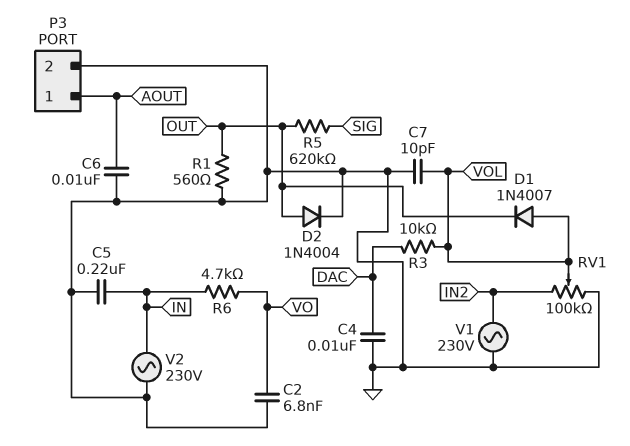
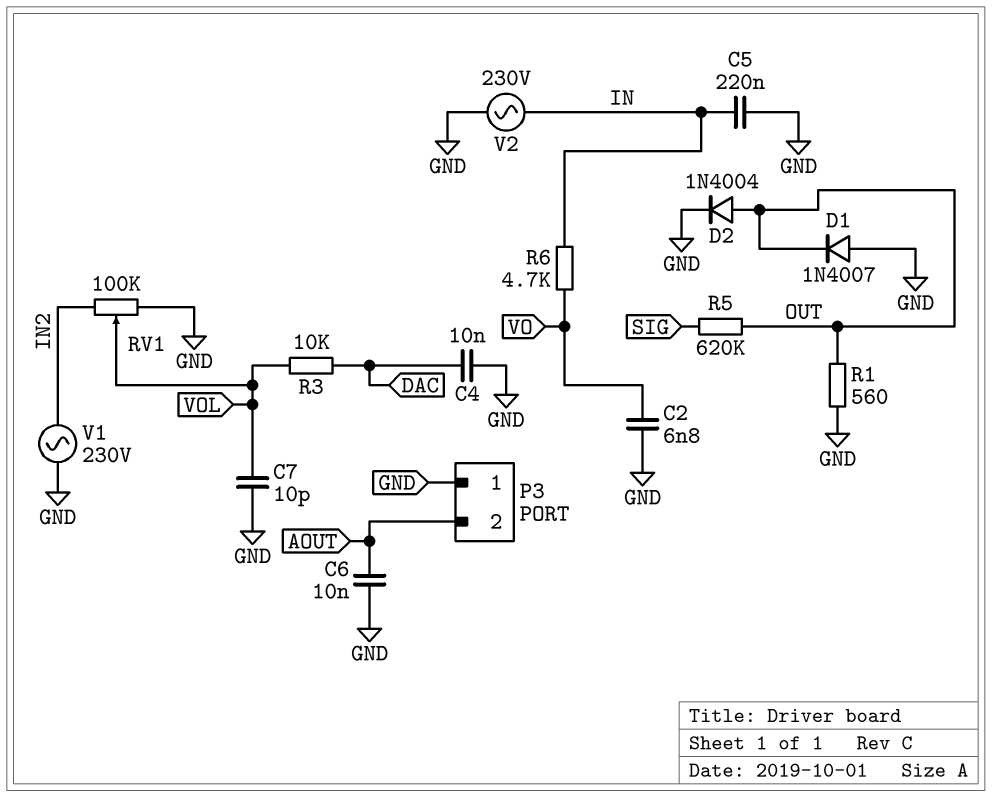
D1: diode 1N4007 (A VOL, K OUT) -> diode 1N4007 (A GND, K OUT)
P3 pin 1: AOUT -> GND
P3 pin 2: GND -> AOUT

